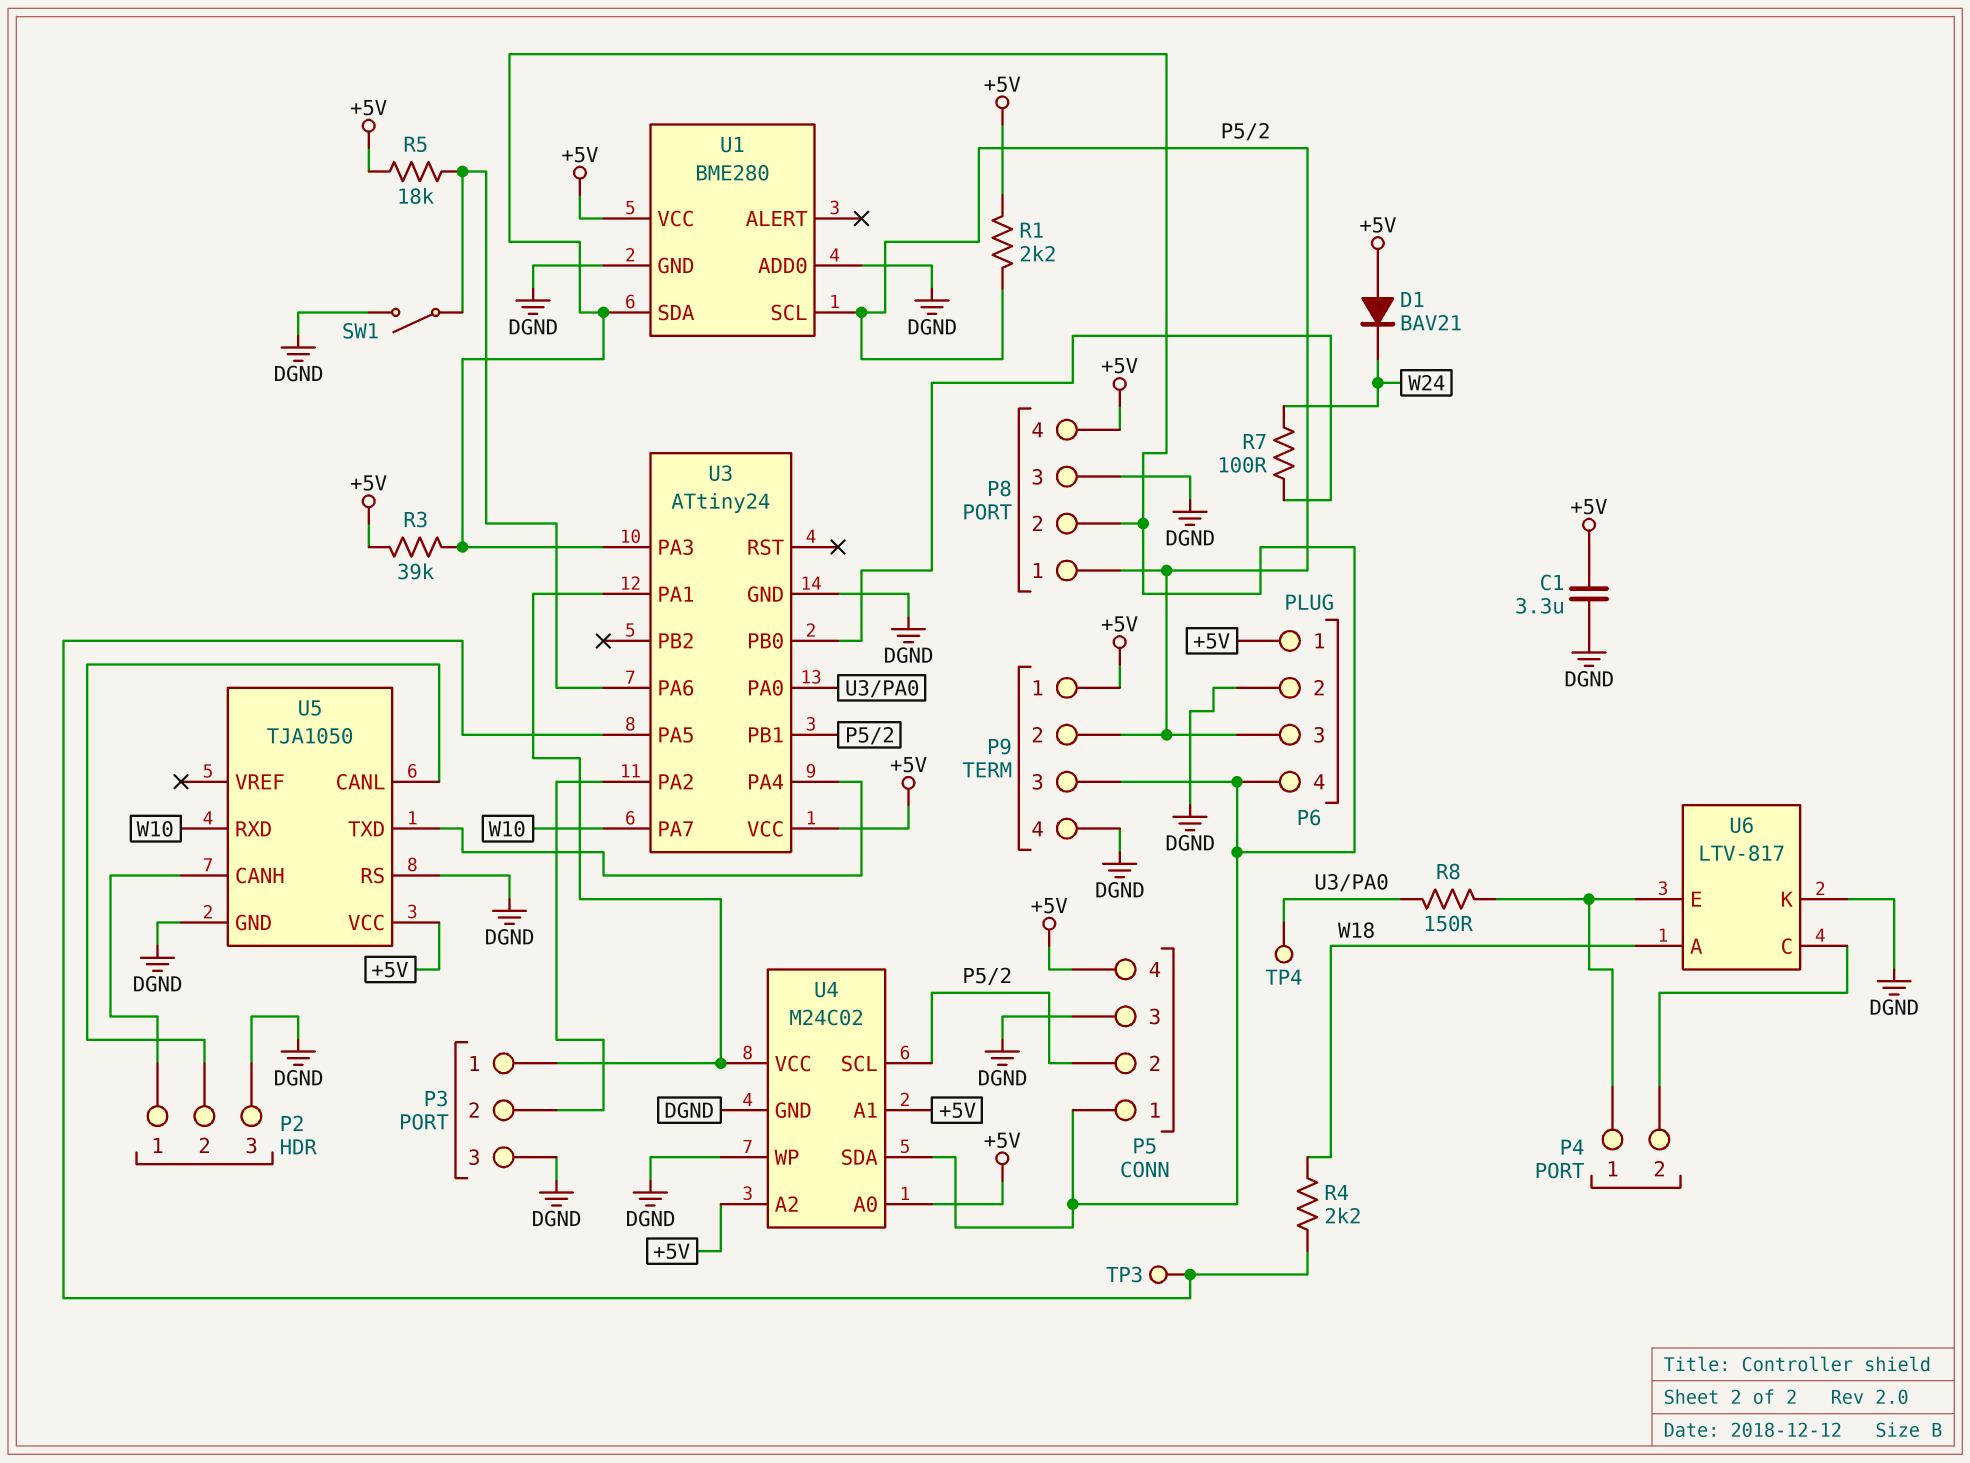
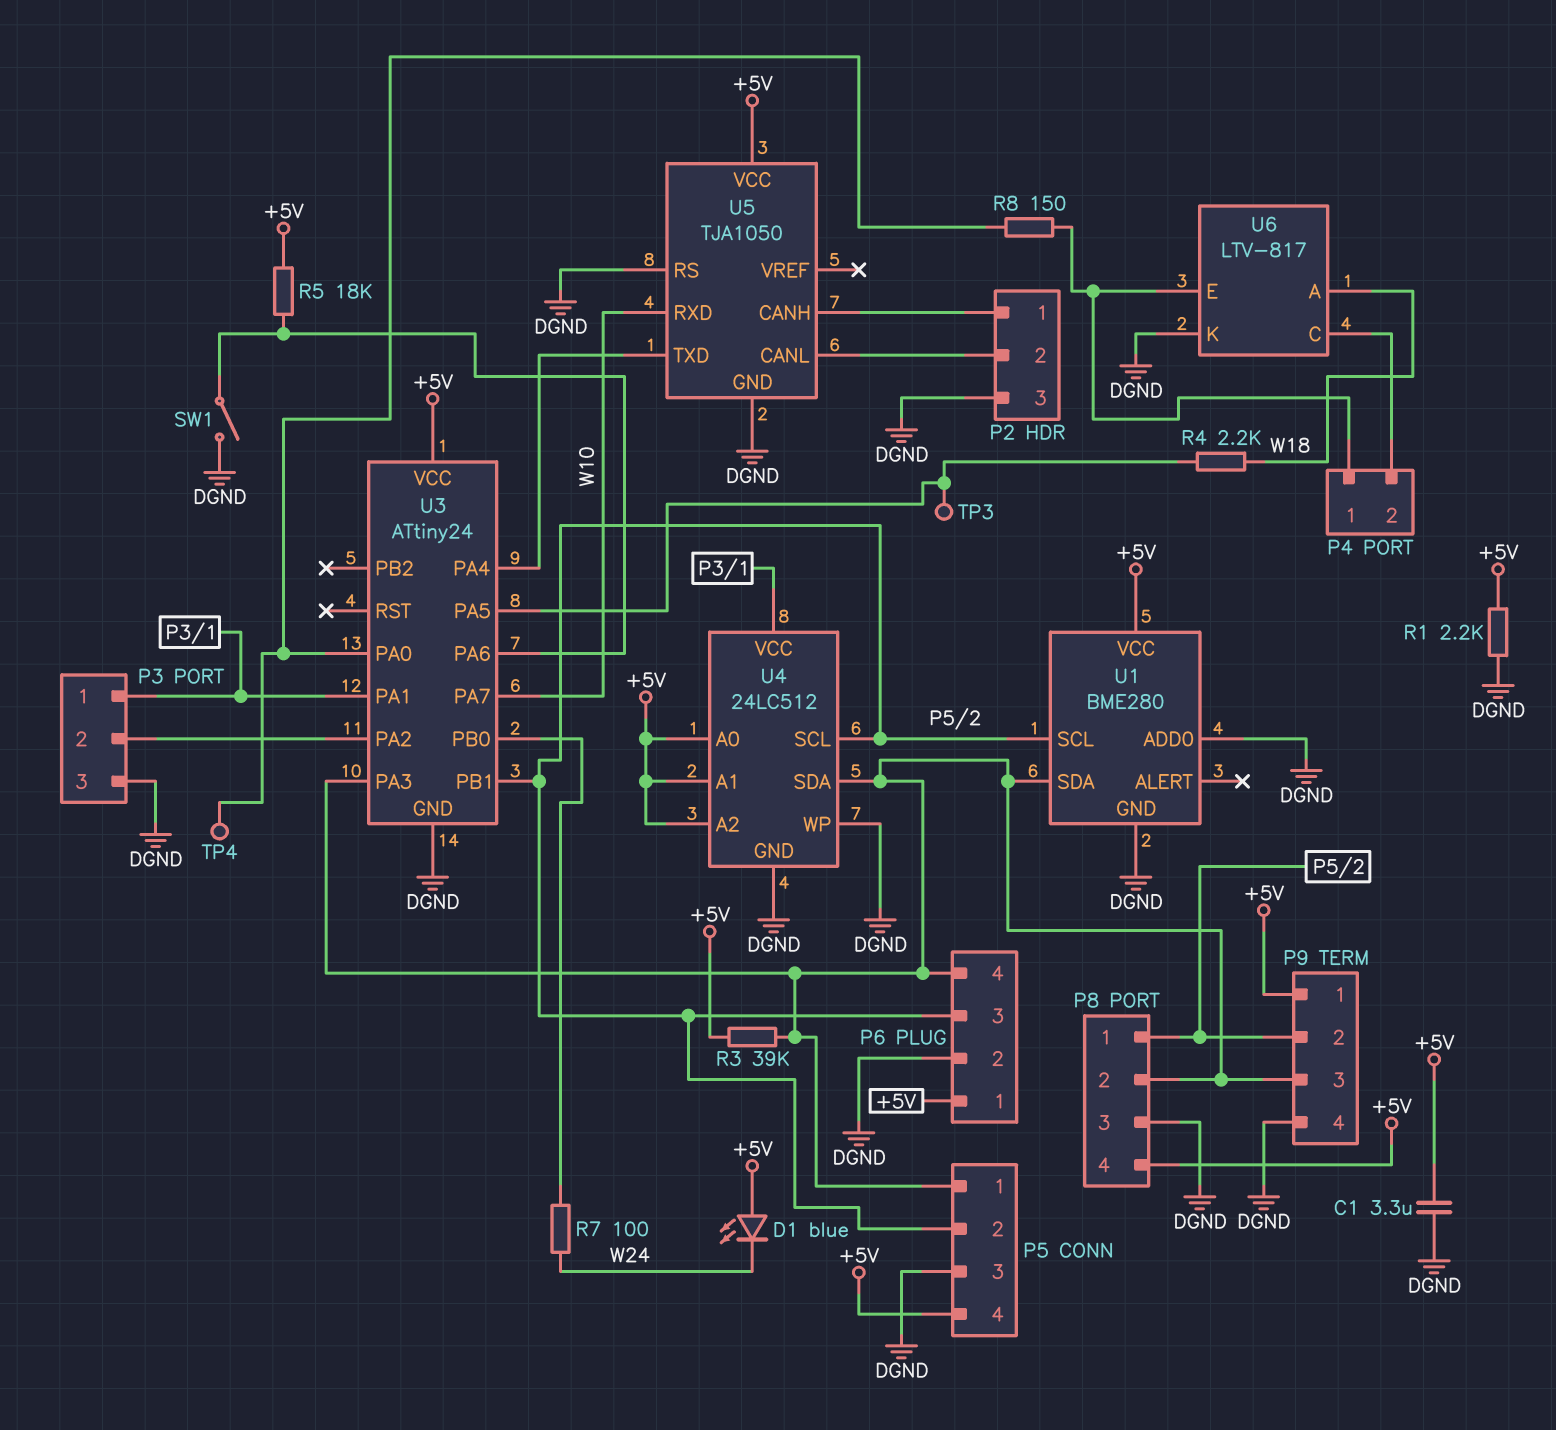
D1: diode BAV21 (A +5V, K W24) -> LED blue (A +5V, K W24)
R1: 2.2k (+5V, P5/2) -> 2.2k (+5V, DGND)
U4: M24C02 -> 24LC512

